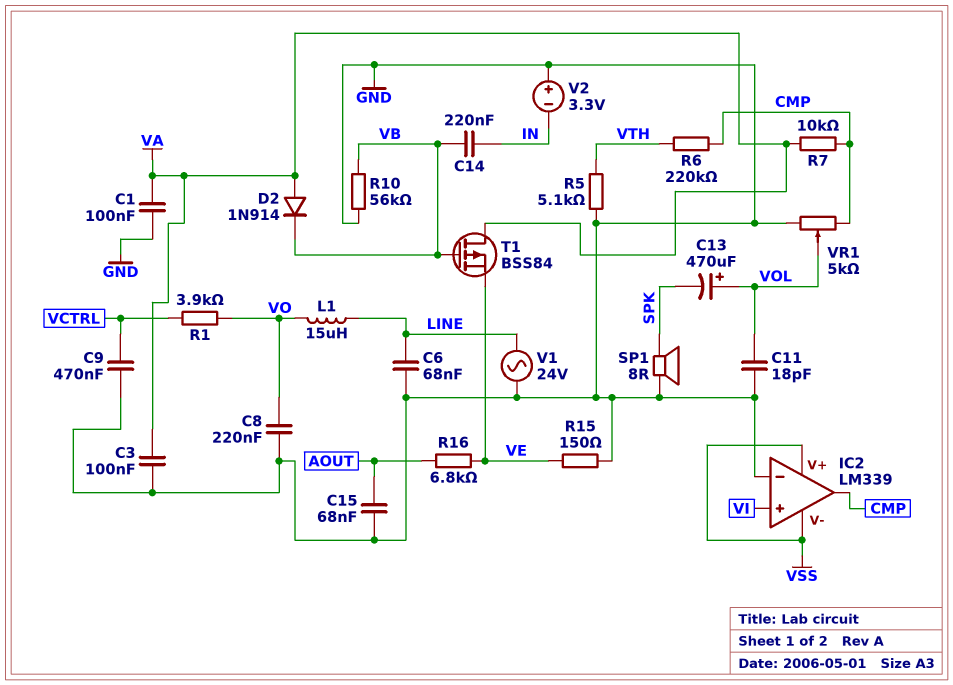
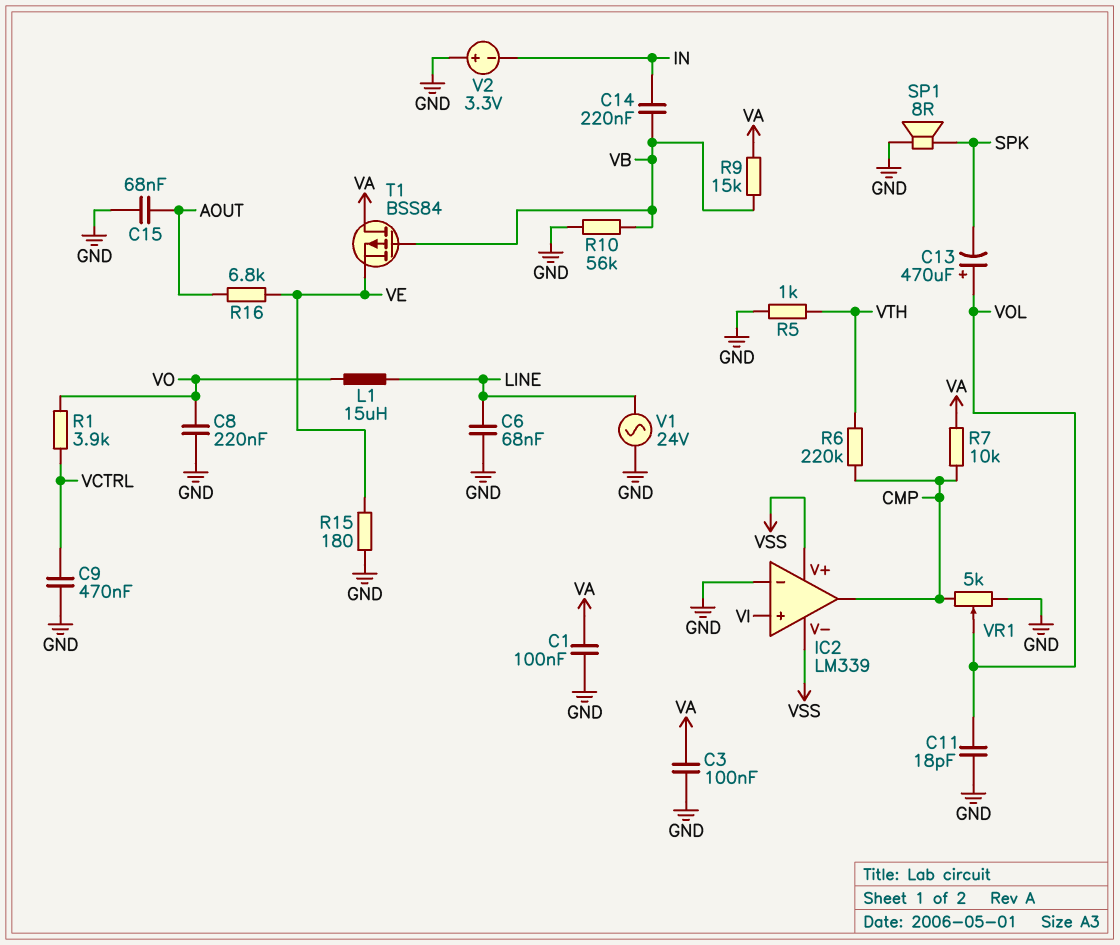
D2: diode 1N914 (A VA, K VB) -> none
R5: 5.1k (GND, VTH) -> 1k (GND, VTH)
R9: none -> 15k (VA, VB)
R15: 150 (GND, VE) -> 180 (GND, VE)

